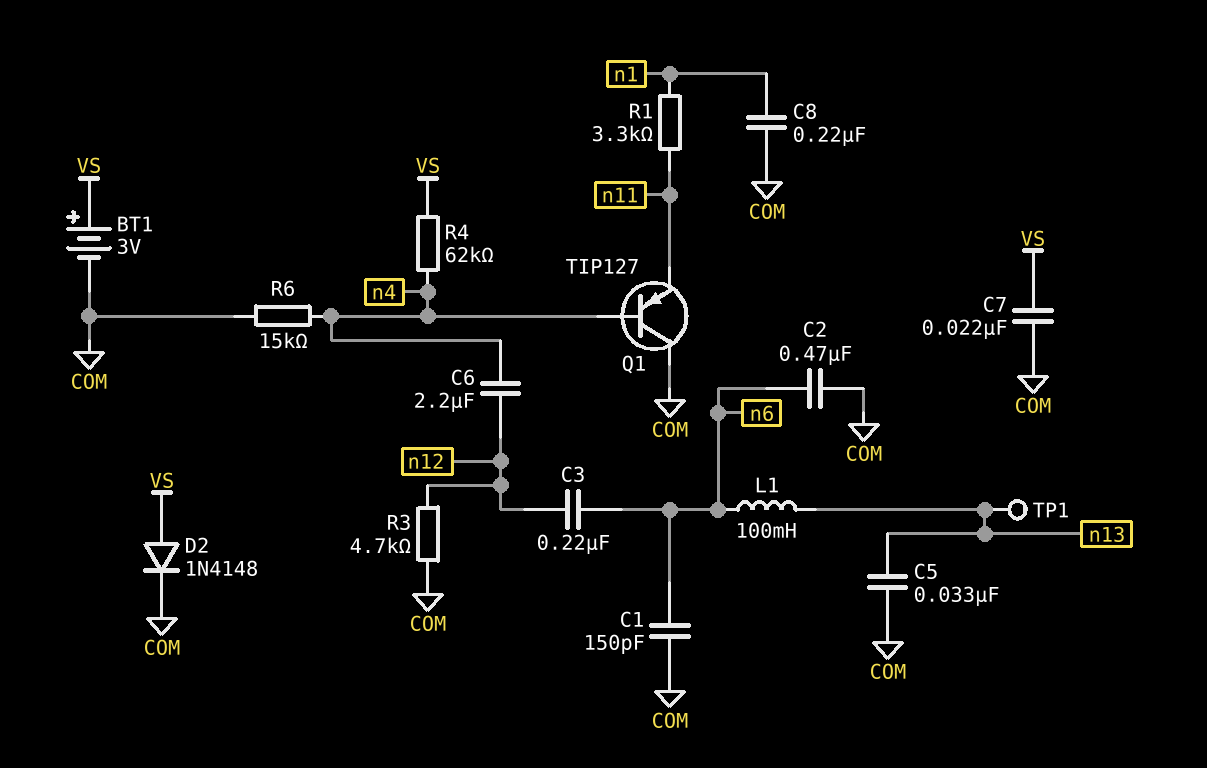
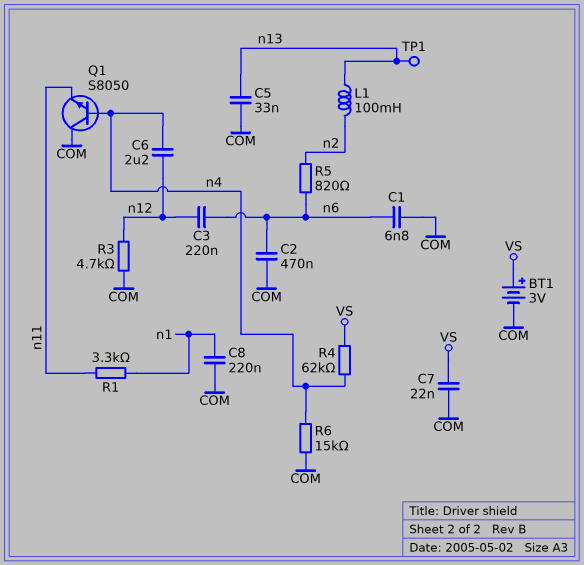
C1: 150pF (COM, n6) -> 6.8nF (COM, n6)
D2: diode 1N4148 (A VS, K COM) -> none
L1: 100mH (n6, n13) -> 100mH (n2, n13)
Q1: PNP TIP127 (B n4, C COM, E n11) -> NPN S8050 (B n4, C COM, E n11)
R5: none -> 820 (n2, n6)

